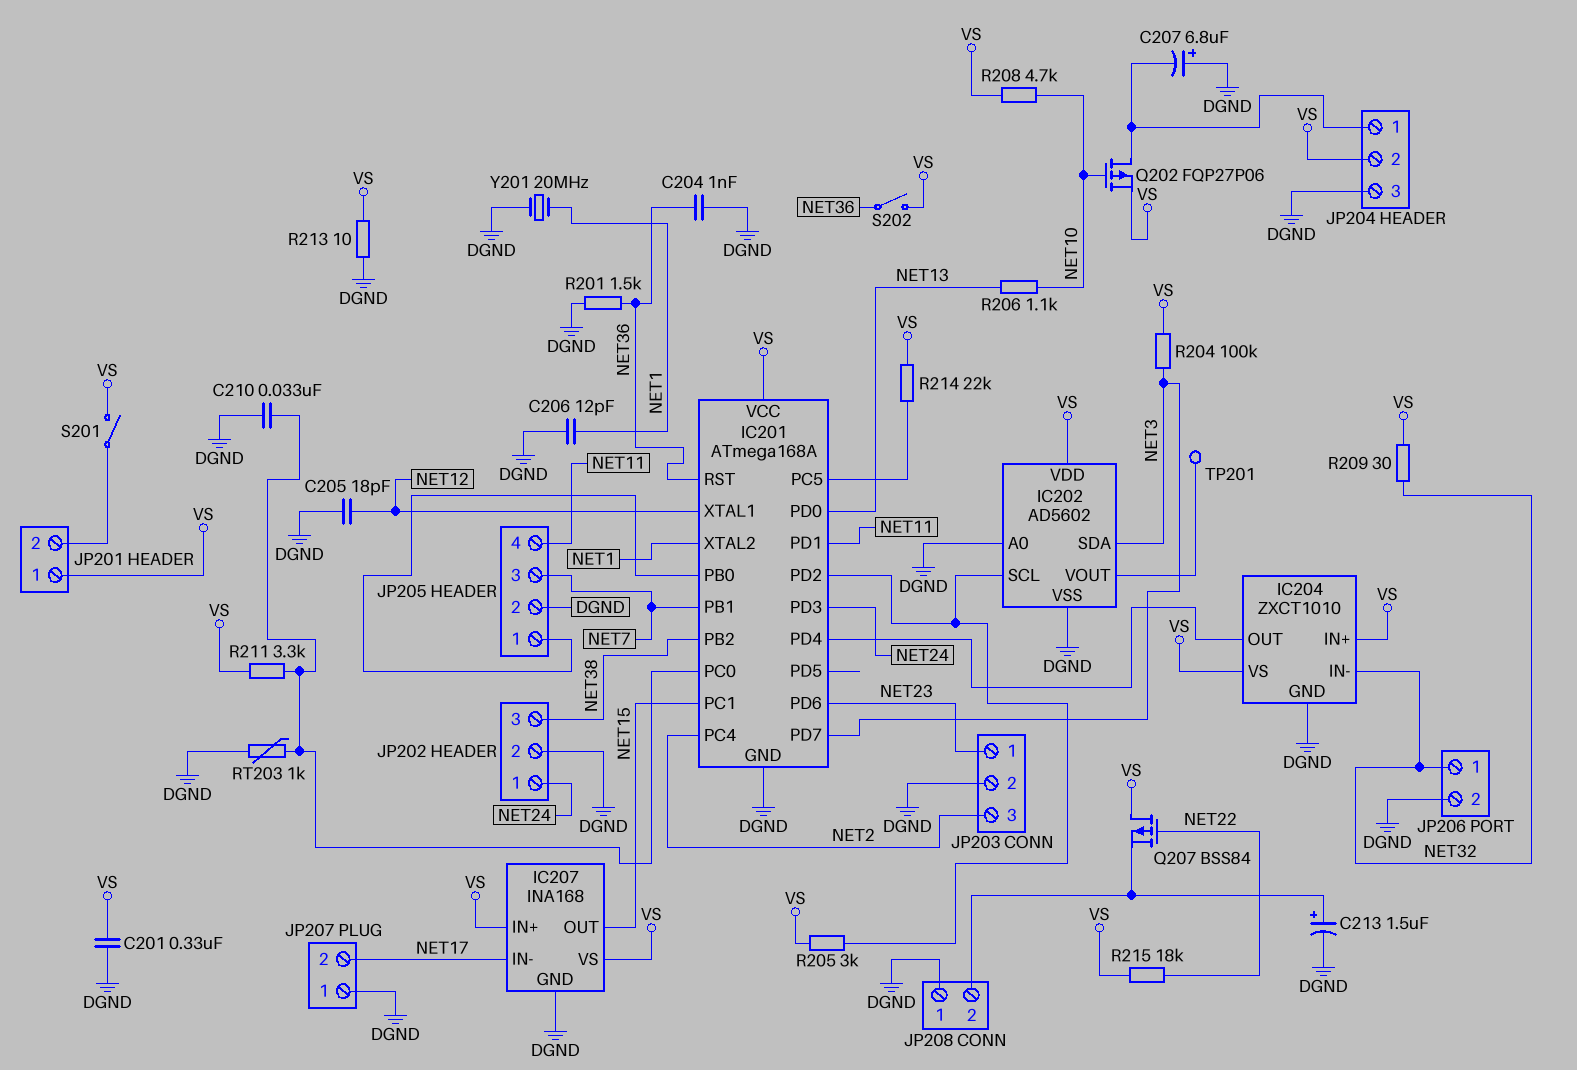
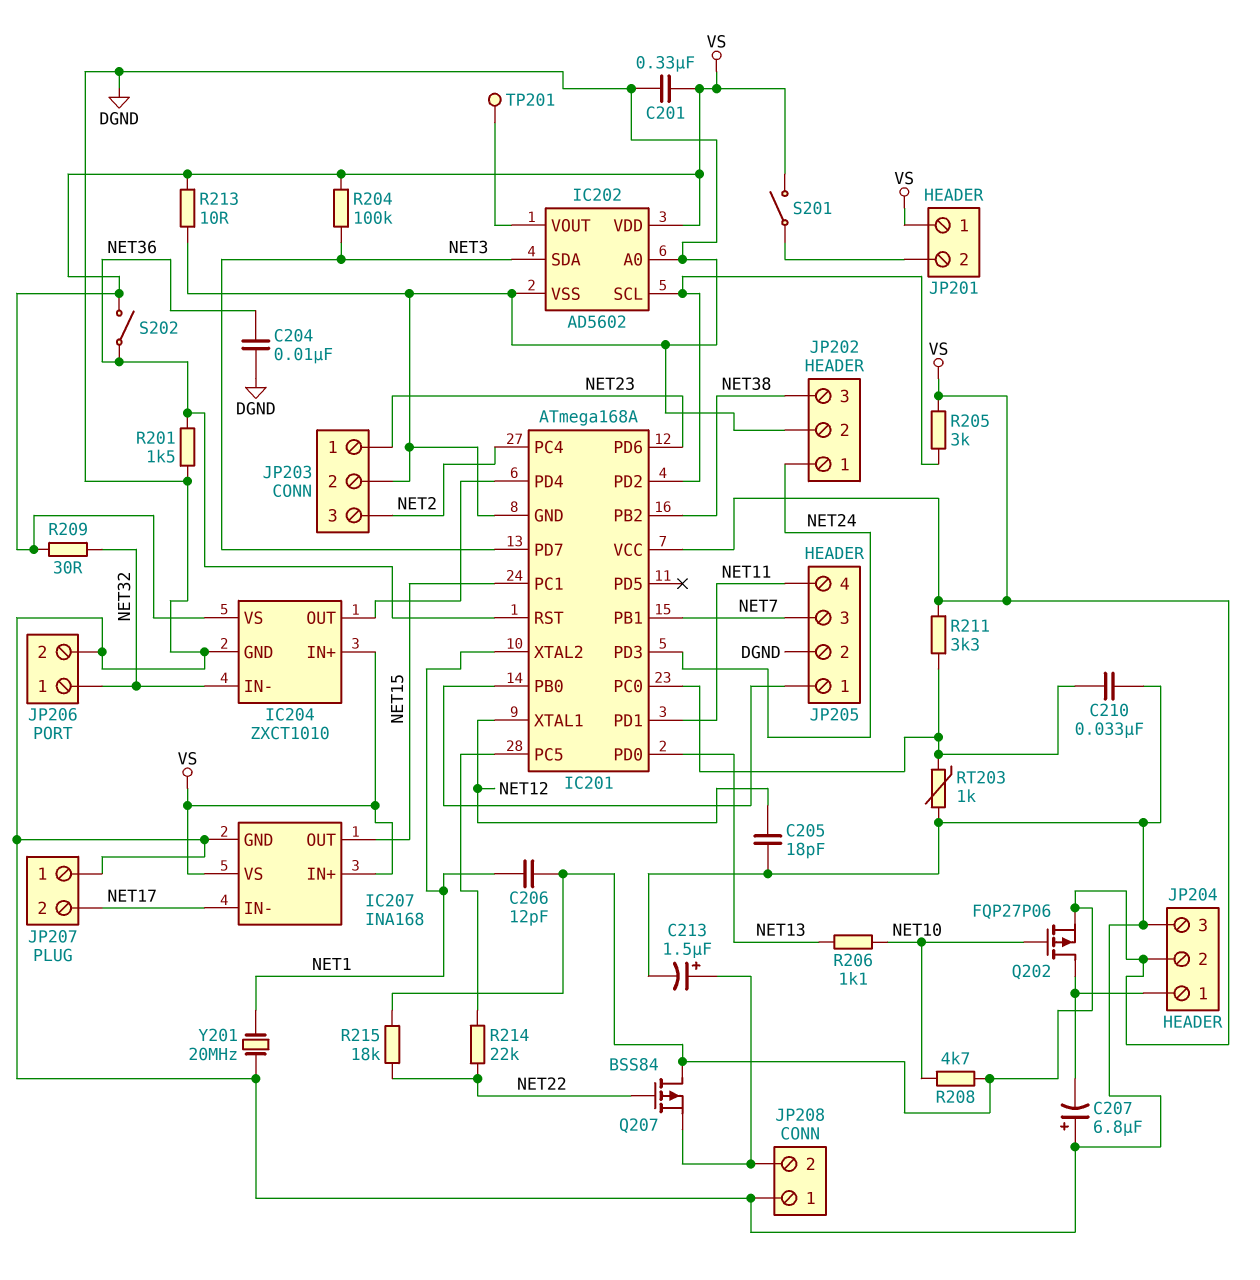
C204: 1nF (DGND, NET36) -> 10nF (DGND, NET36)
C206: 12pF (DGND, NET1) -> 12pF (NET1, VS)
R214: 22k (IC201/PC5, VS) -> 22k (IC201/PC5, NET22)

